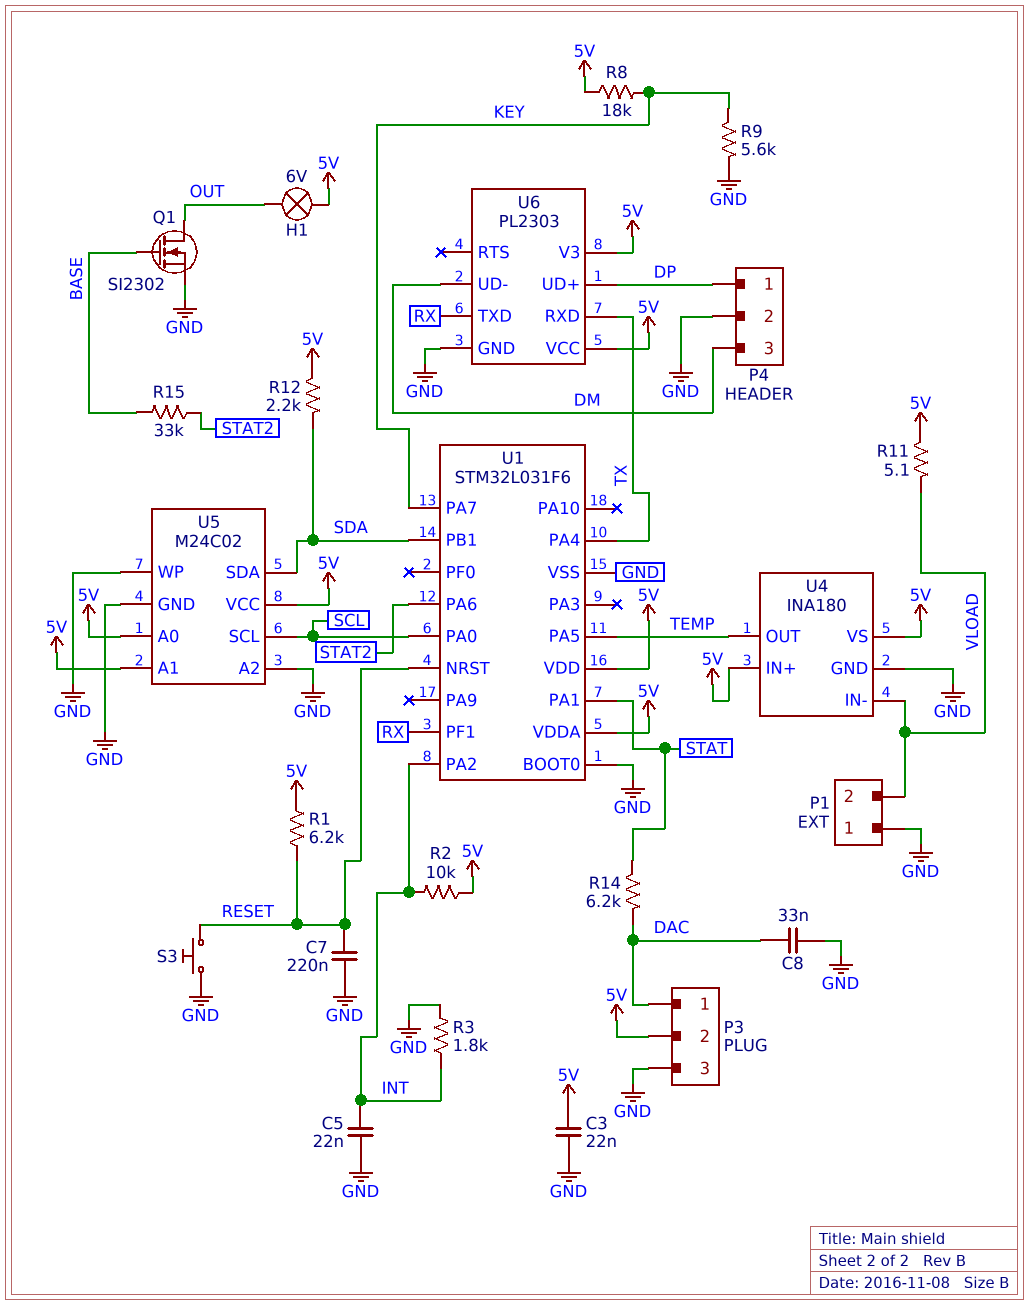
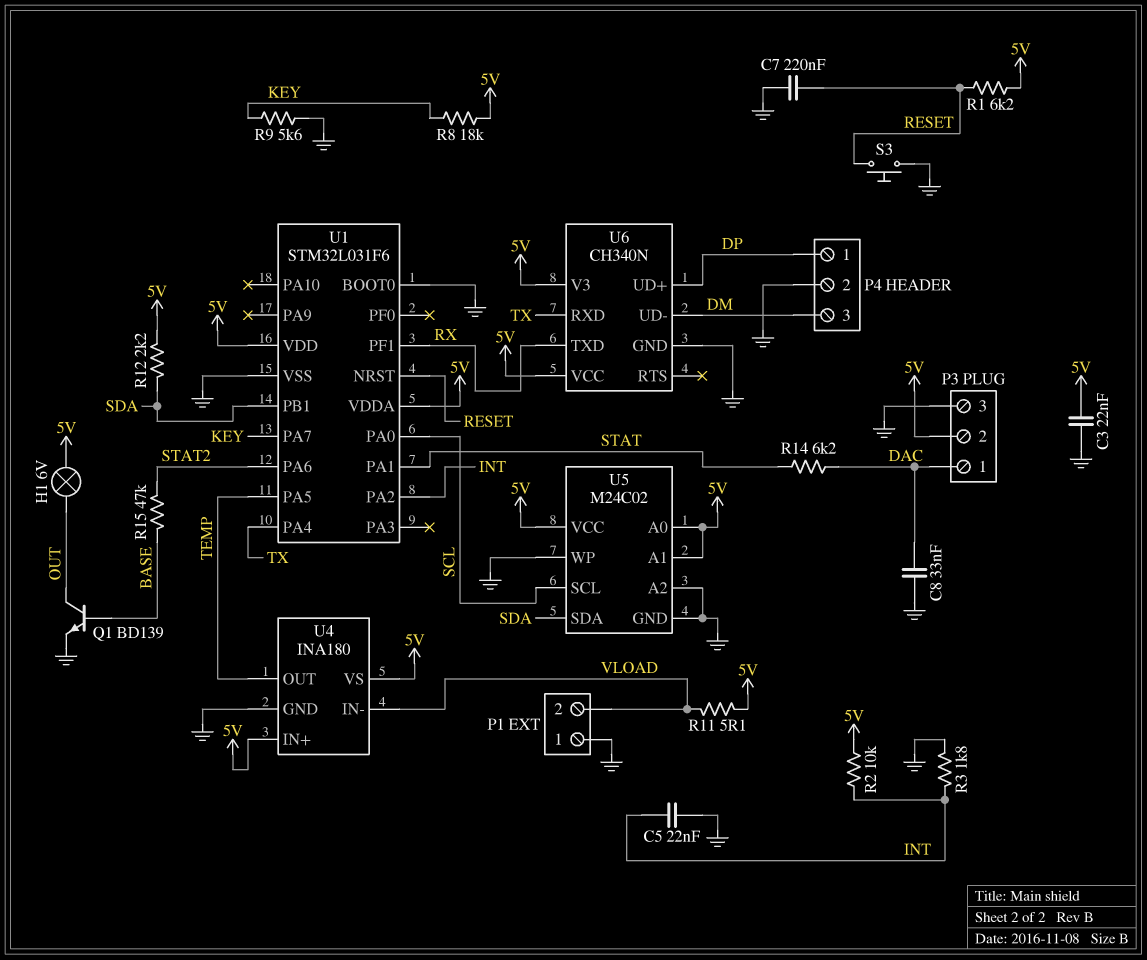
Q1: NMOS SI2302 (G BASE, D OUT, S GND) -> NPN BD139 (B BASE, C OUT, E GND)
R15: 33k (BASE, STAT2) -> 47k (BASE, STAT2)
U6: PL2303 -> CH340N

